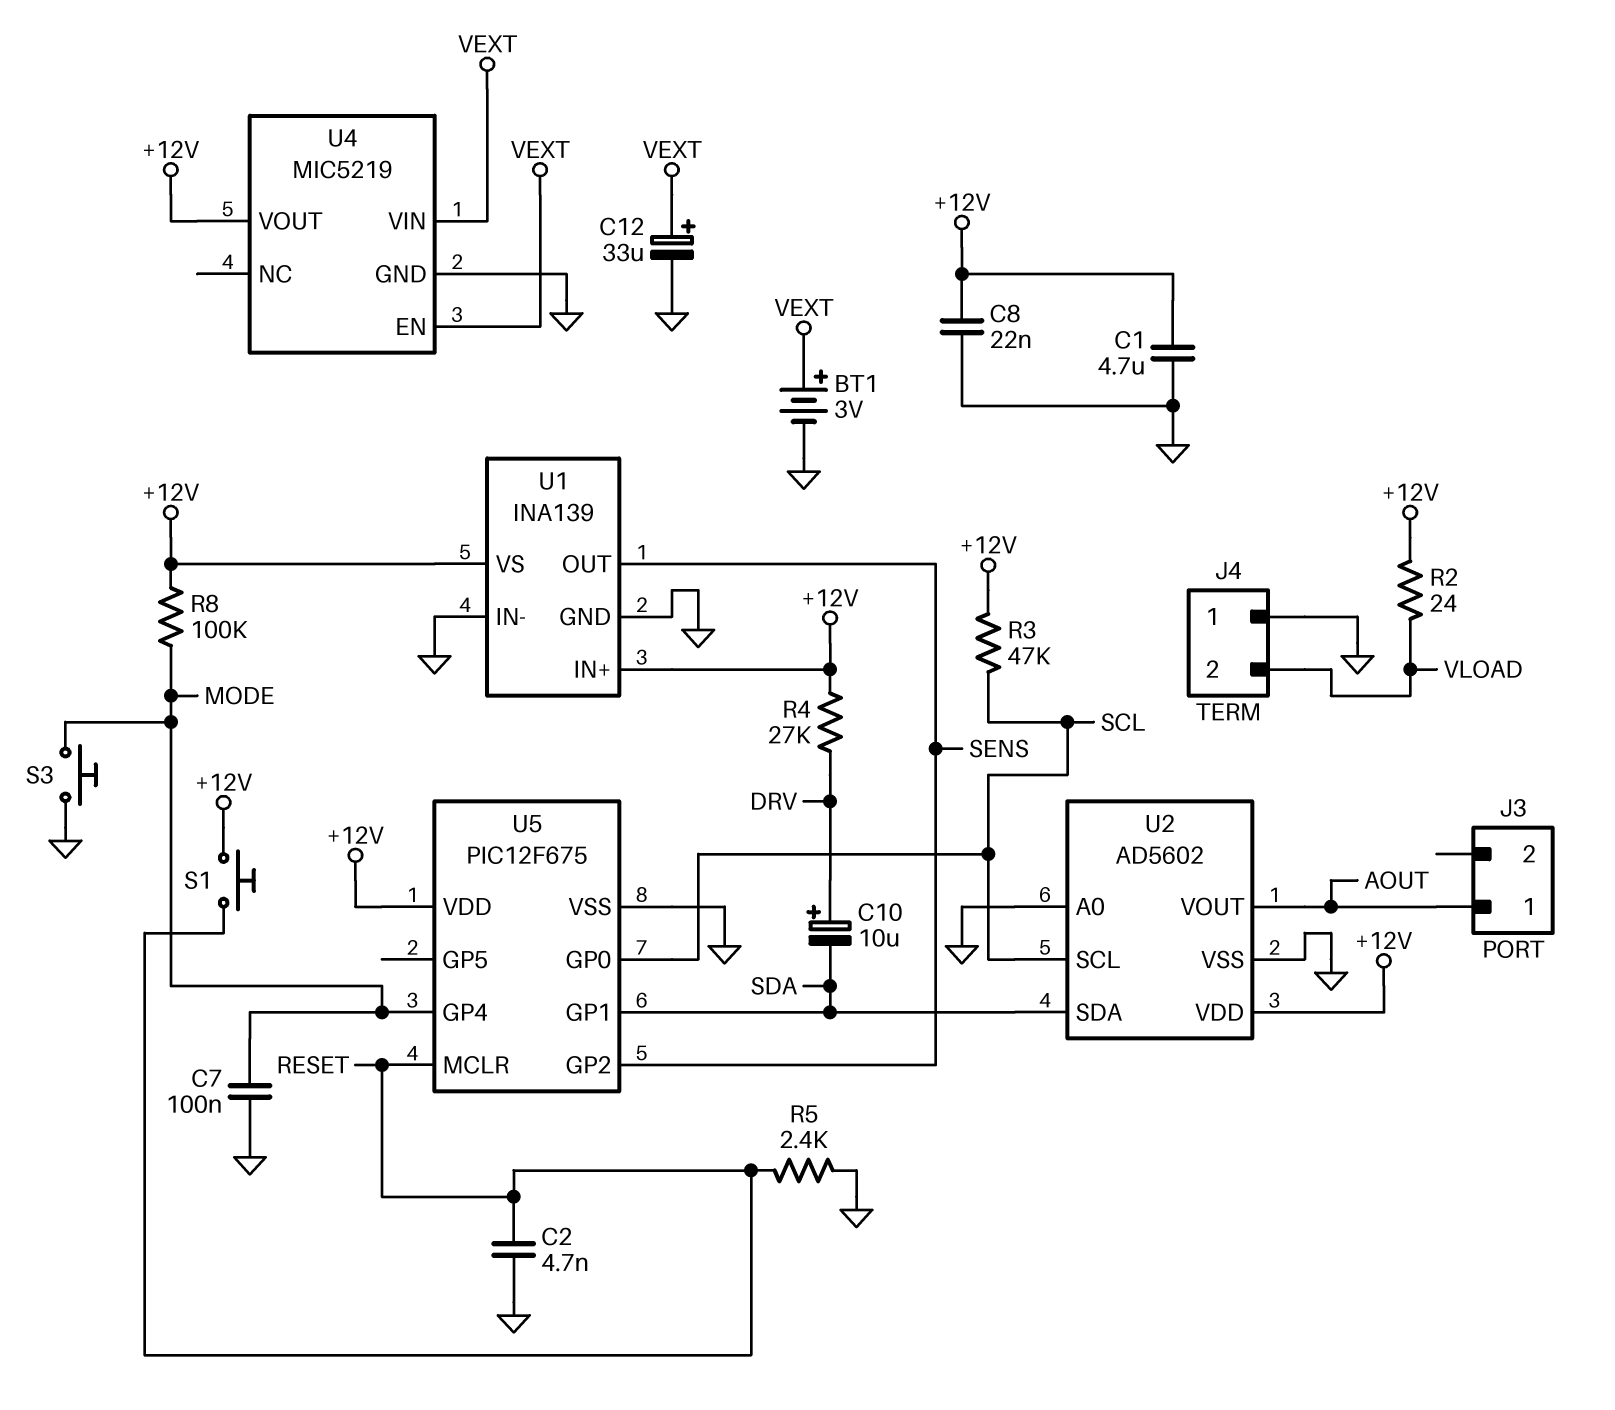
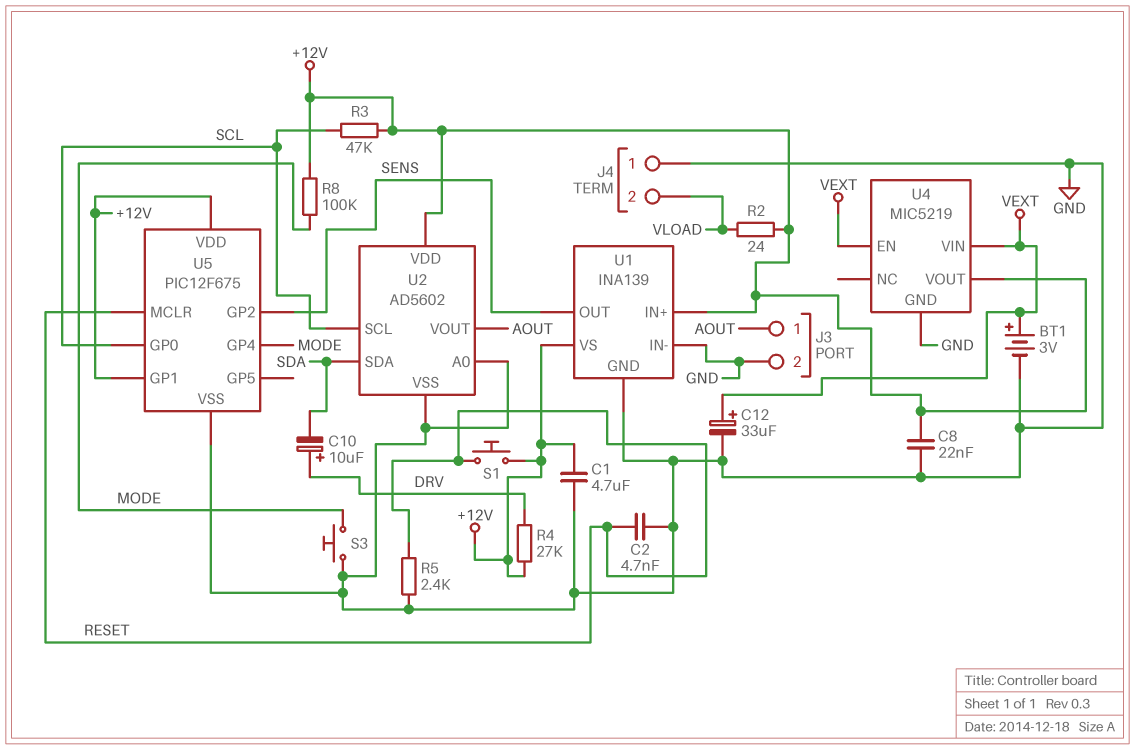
C7: 100nF (GND, MODE) -> none
J3 pin 2: none -> GND
U5 pin GP1: SDA -> +12V

